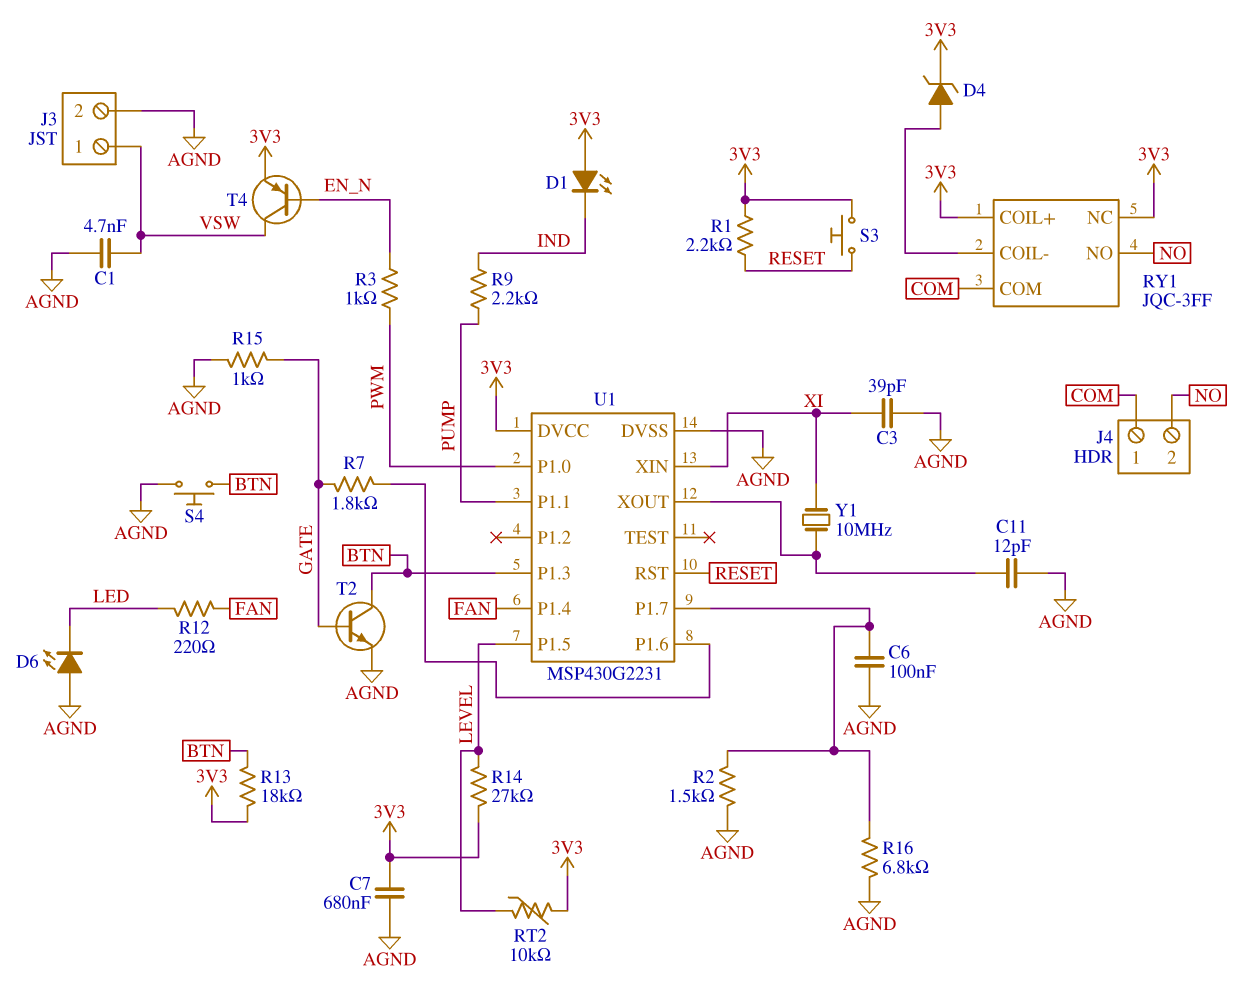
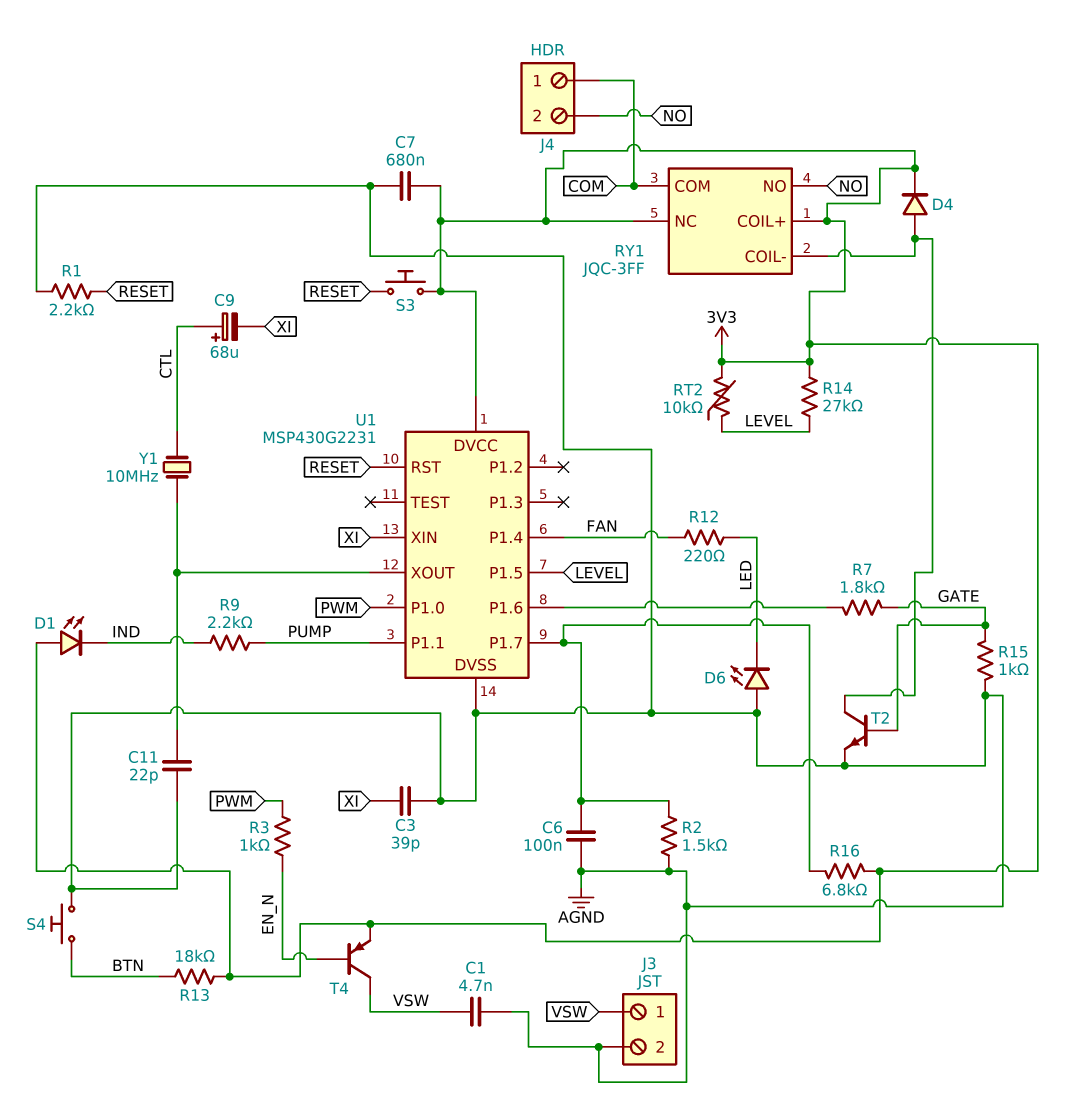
C9: none -> 68uF (plus CTL, minus XI)
C11: 12pF (AGND, U1/XOUT) -> 22pF (AGND, U1/XOUT)
D4: zener (A RY1/COIL-, K 3V3) -> diode (A RY1/COIL-, K 3V3)
R1: 2.2k (3V3, RESET) -> 2.2k (AGND, RESET)
R16: 6.8k (AGND, U1/P1.7) -> 6.8k (3V3, U1/P1.7)
T2: NPN (B GATE, C BTN, E AGND) -> NPN (B GATE, C RY1/COIL-, E AGND)
U1 pin P1.3: BTN -> none
Y1: 10MHz (U1/XOUT, XI) -> 10MHz (CTL, U1/XOUT)

